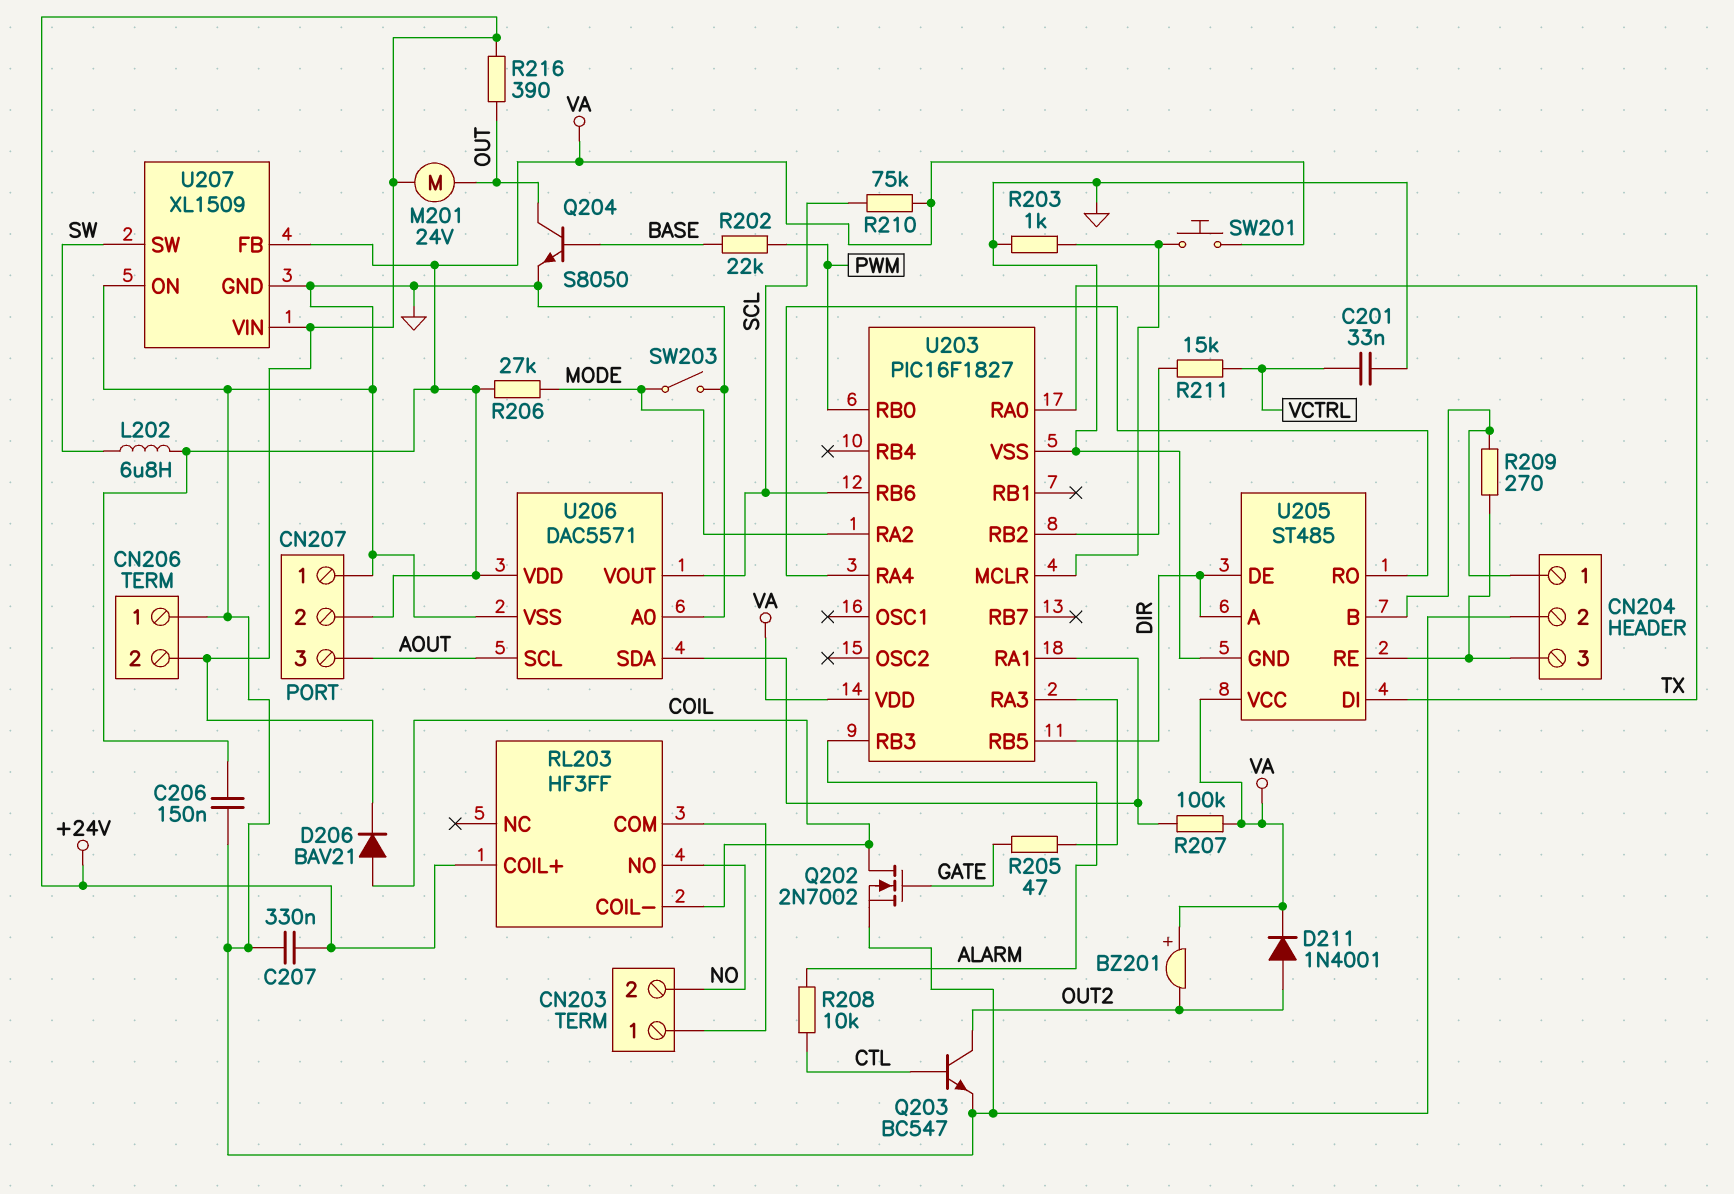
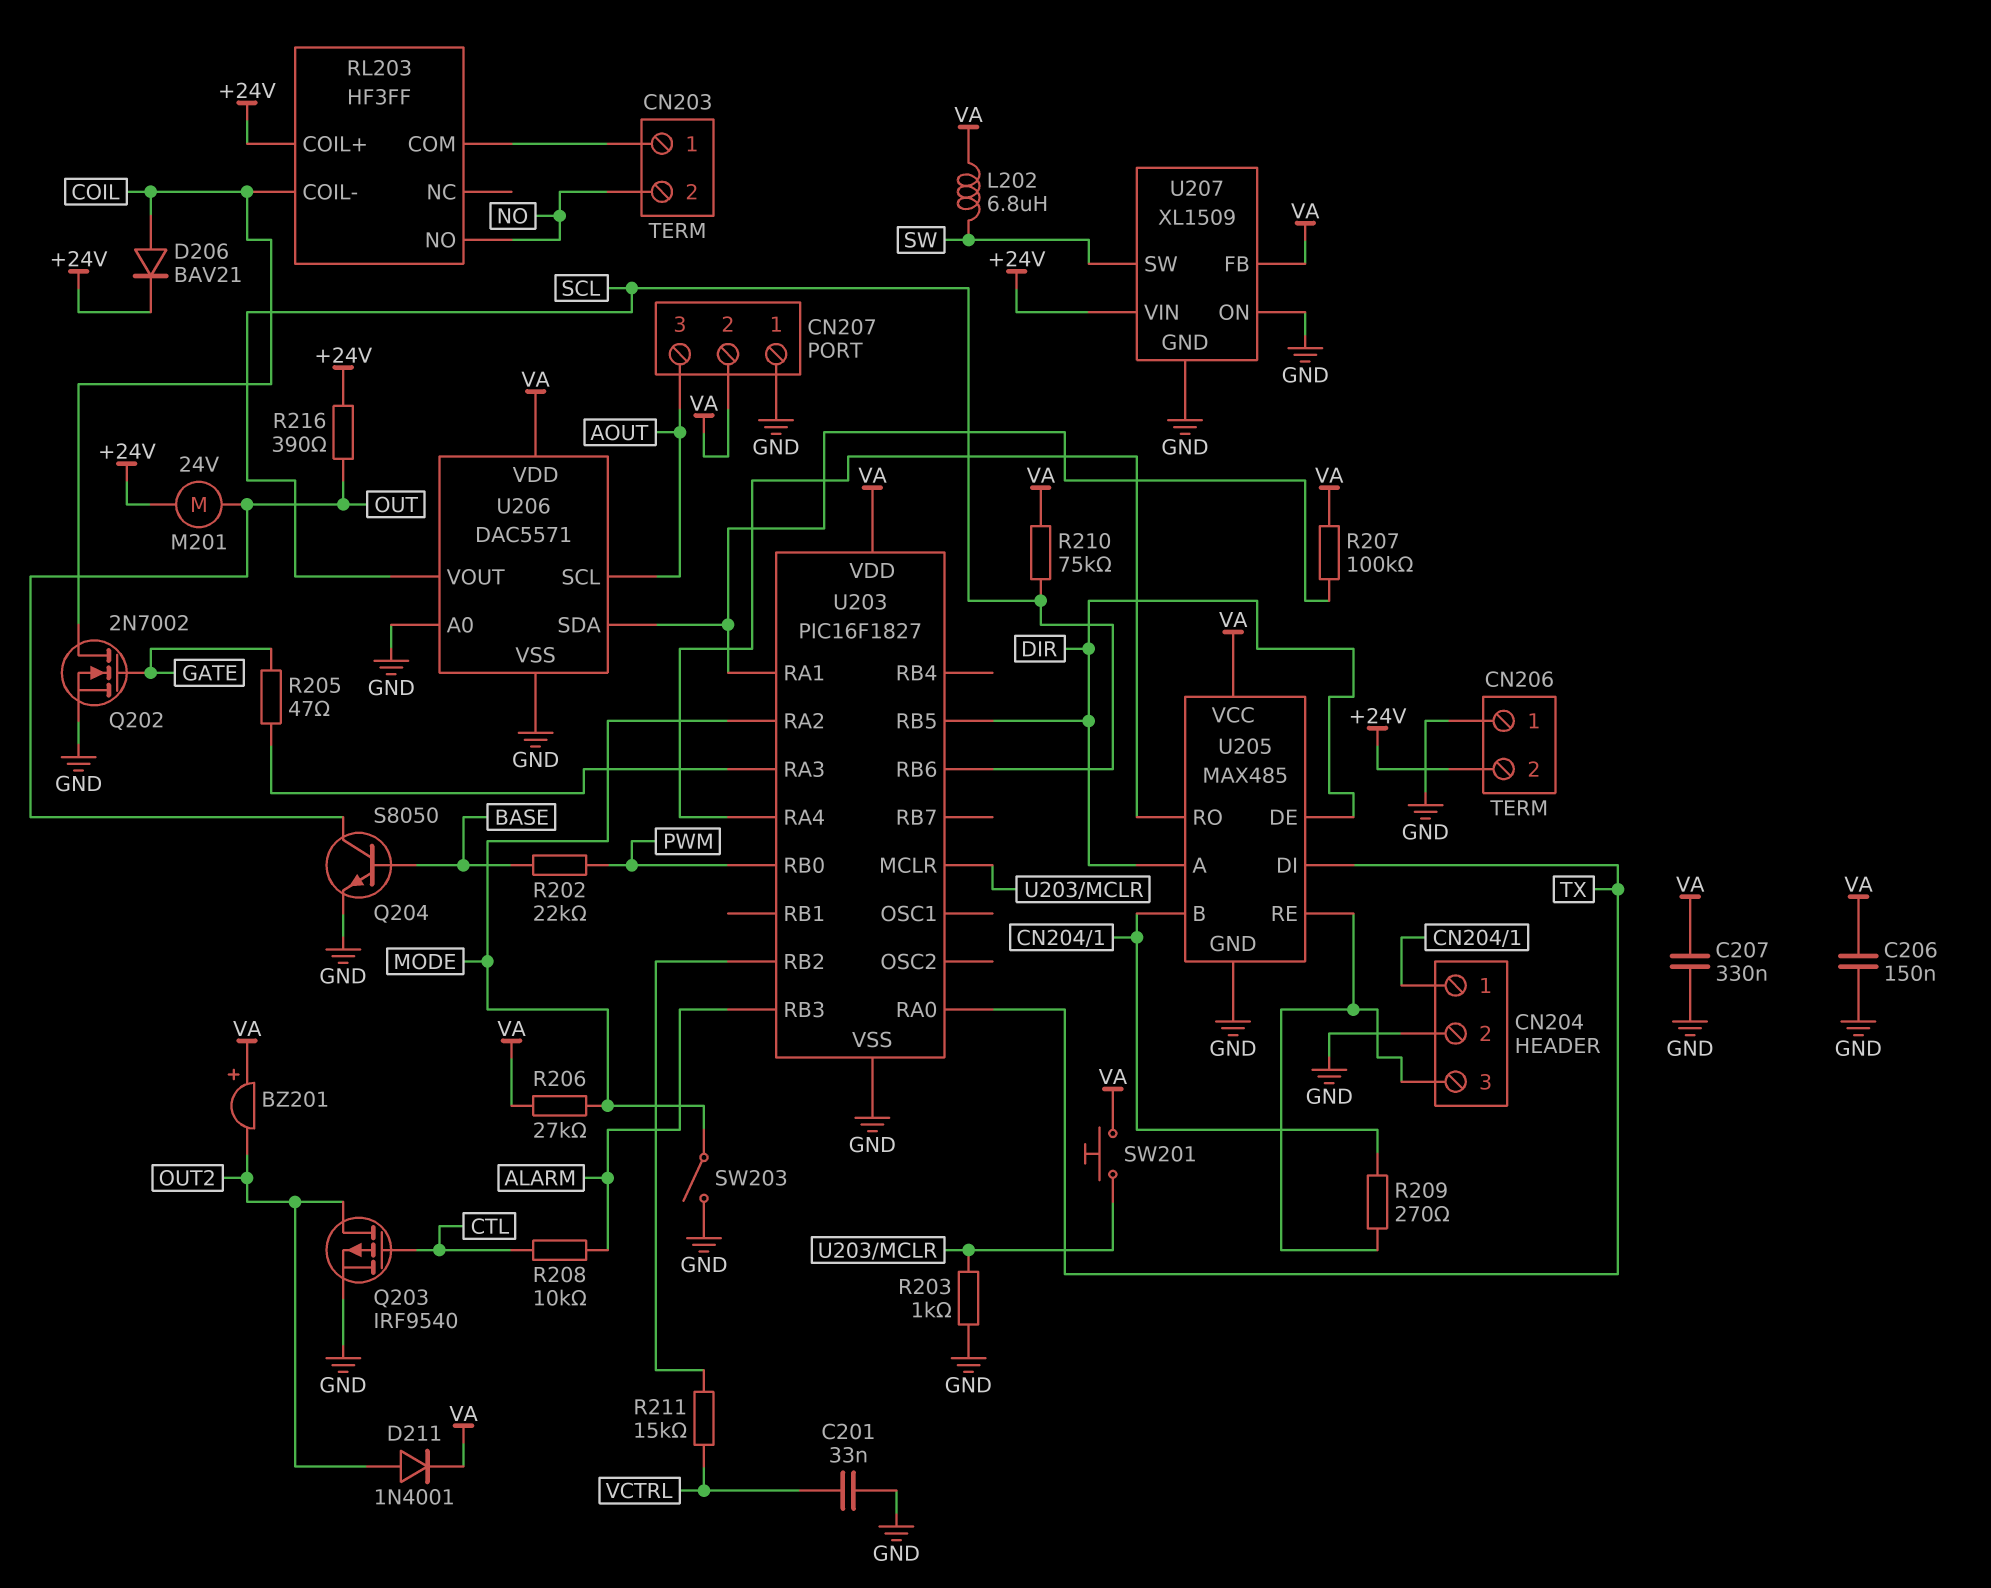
C207: 330nF (+24V, GND) -> 330nF (GND, VA)
Q203: NPN BC547 (B CTL, C OUT2, E GND) -> PMOS IRF9540 (G CTL, D OUT2, S GND)
U205: ST485 -> MAX485

